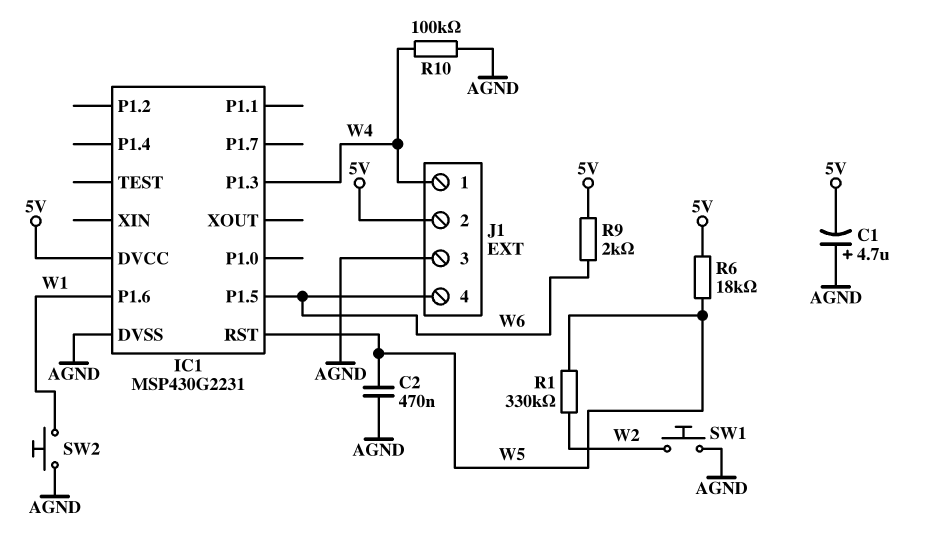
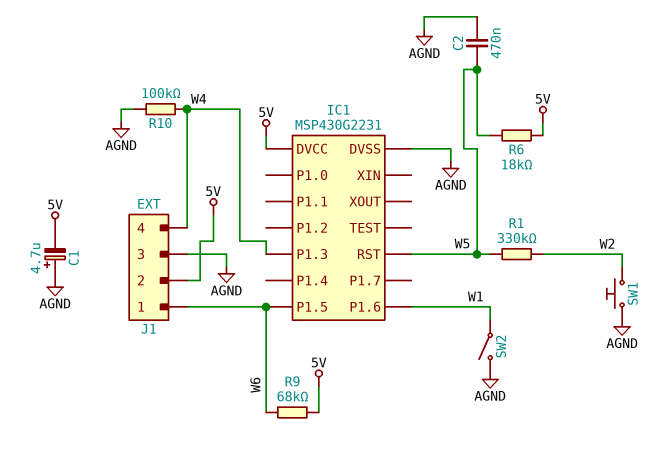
J1 pin 1: W4 -> W6
J1 pin 4: W6 -> W4
R9: 2k (5V, W6) -> 68k (5V, W6)
SW2: button (AGND, W1) -> switch (AGND, W1)

